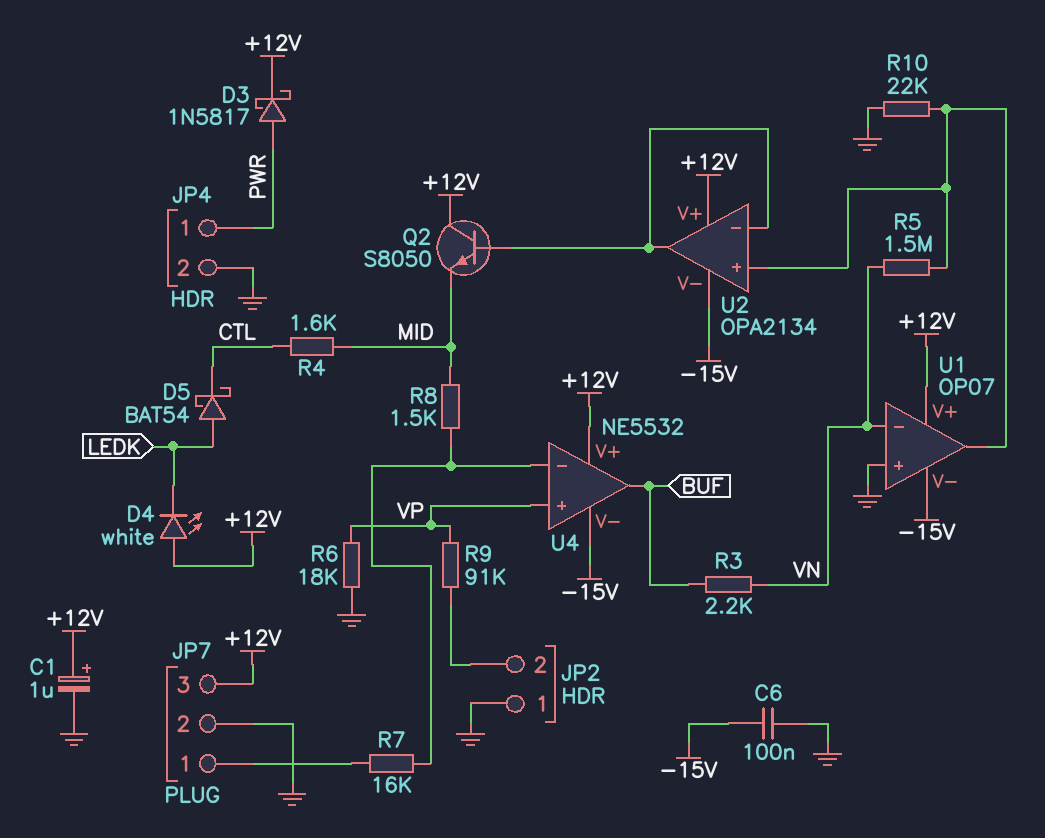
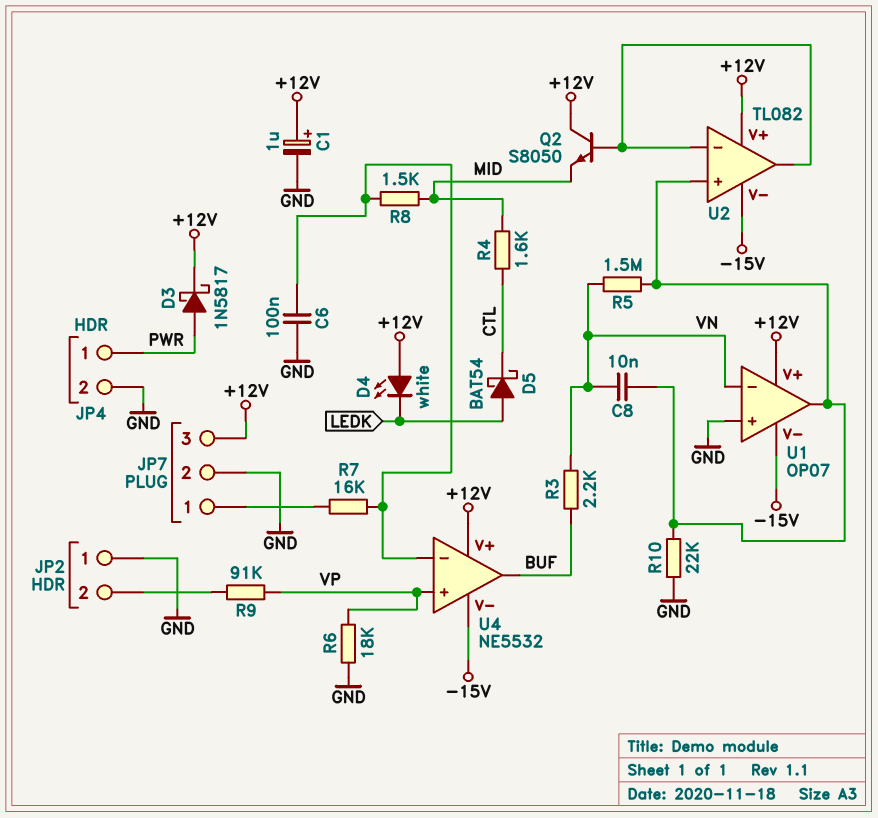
C6: 100nF (-15V, GND) -> 100nF (GND, U4/in-)
C8: none -> 10nF (U1/out, VN)
U2: OPA2134 -> TL082

